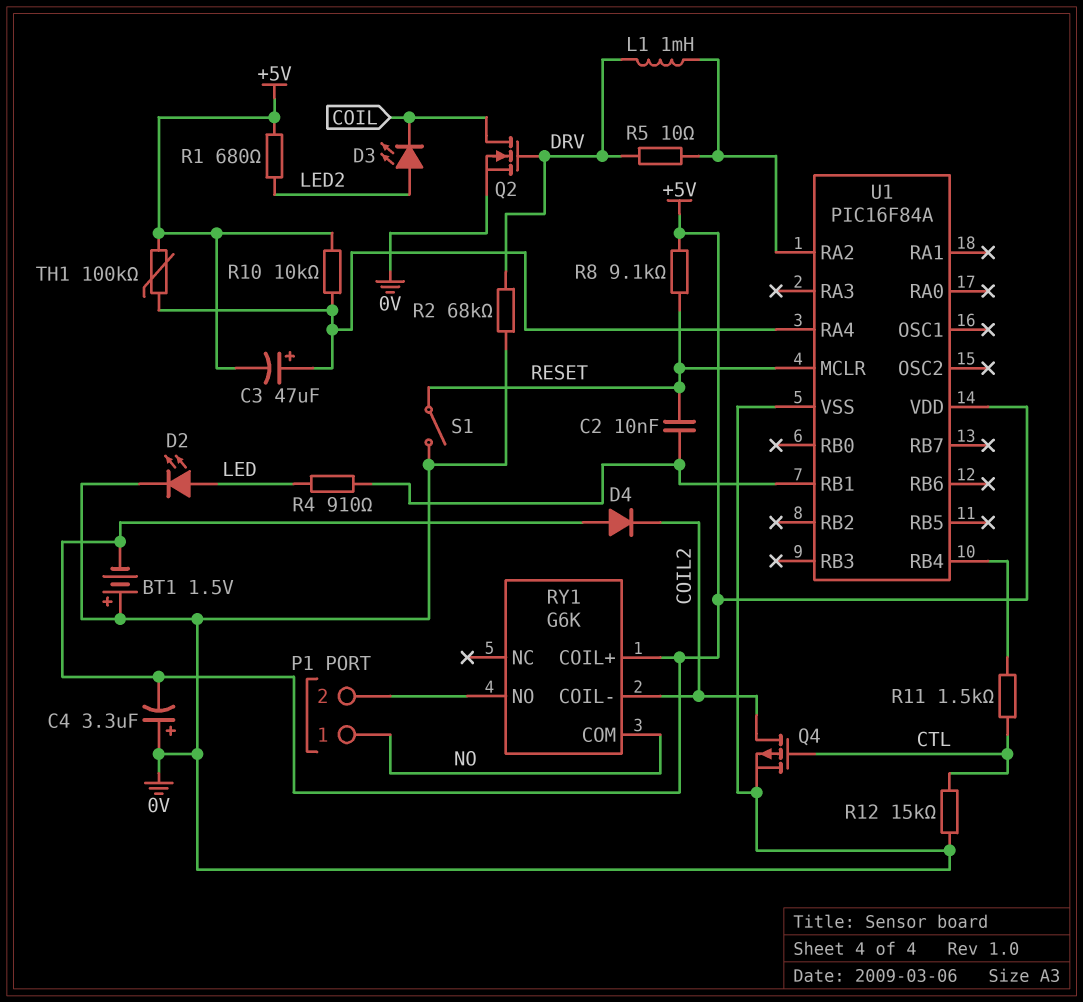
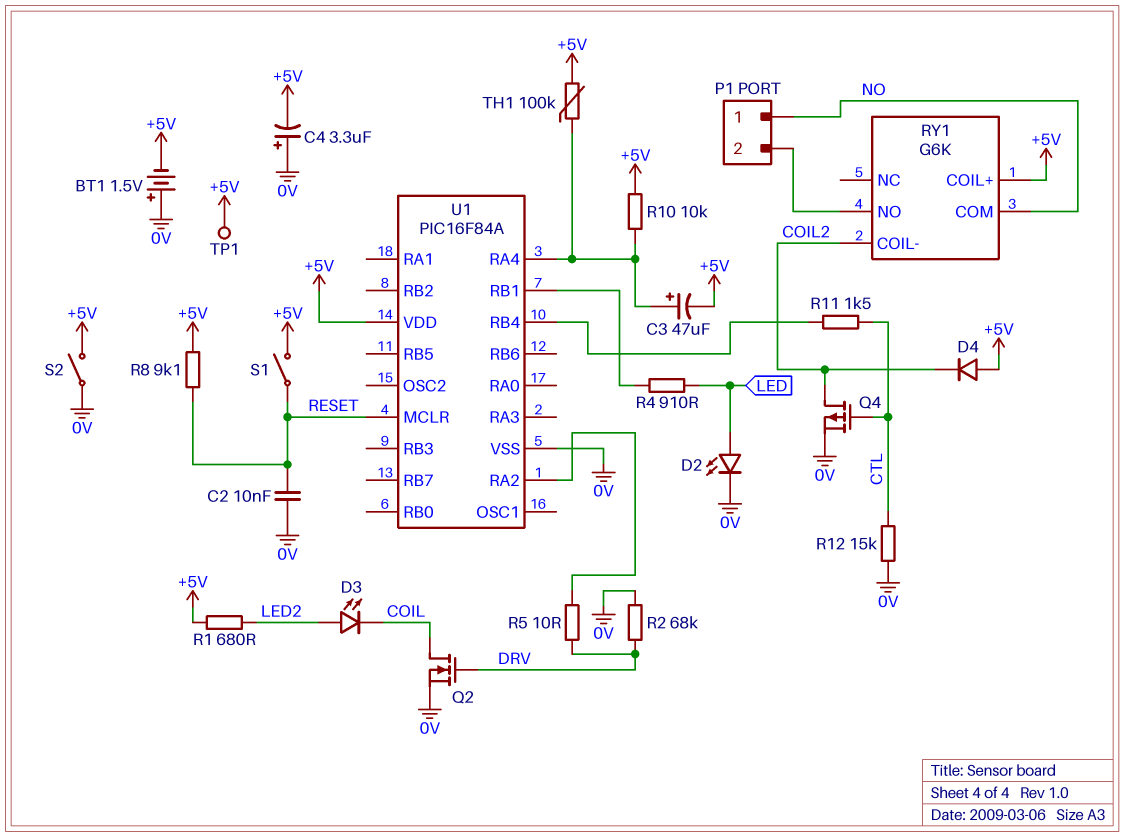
C2: 10nF (RESET, U1/RB1) -> 10nF (0V, RESET)
L1: 1mH (DRV, U1/RA2) -> none
S1: switch (0V, RESET) -> switch (+5V, RESET)
S2: none -> switch (+5V, 0V)
TP1: none -> test point (+5V)

